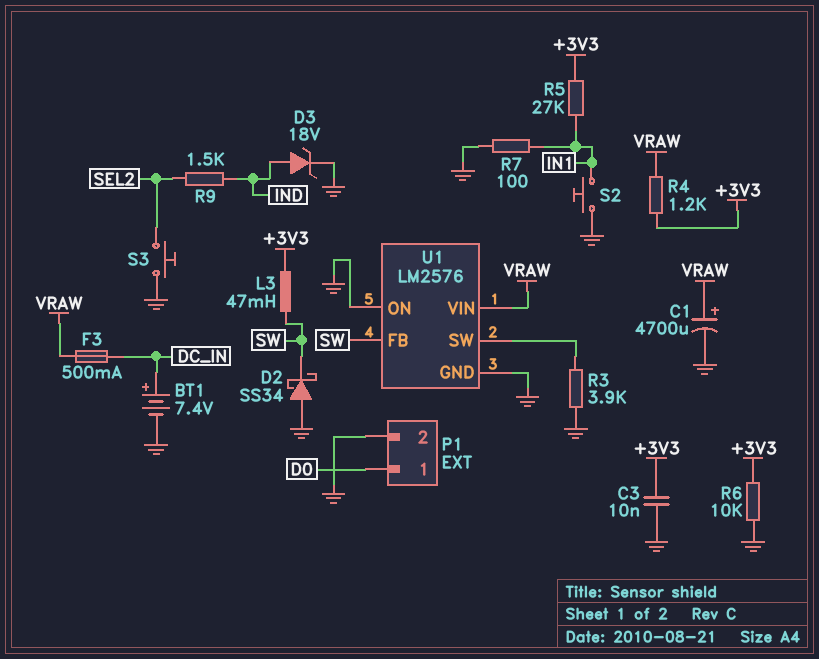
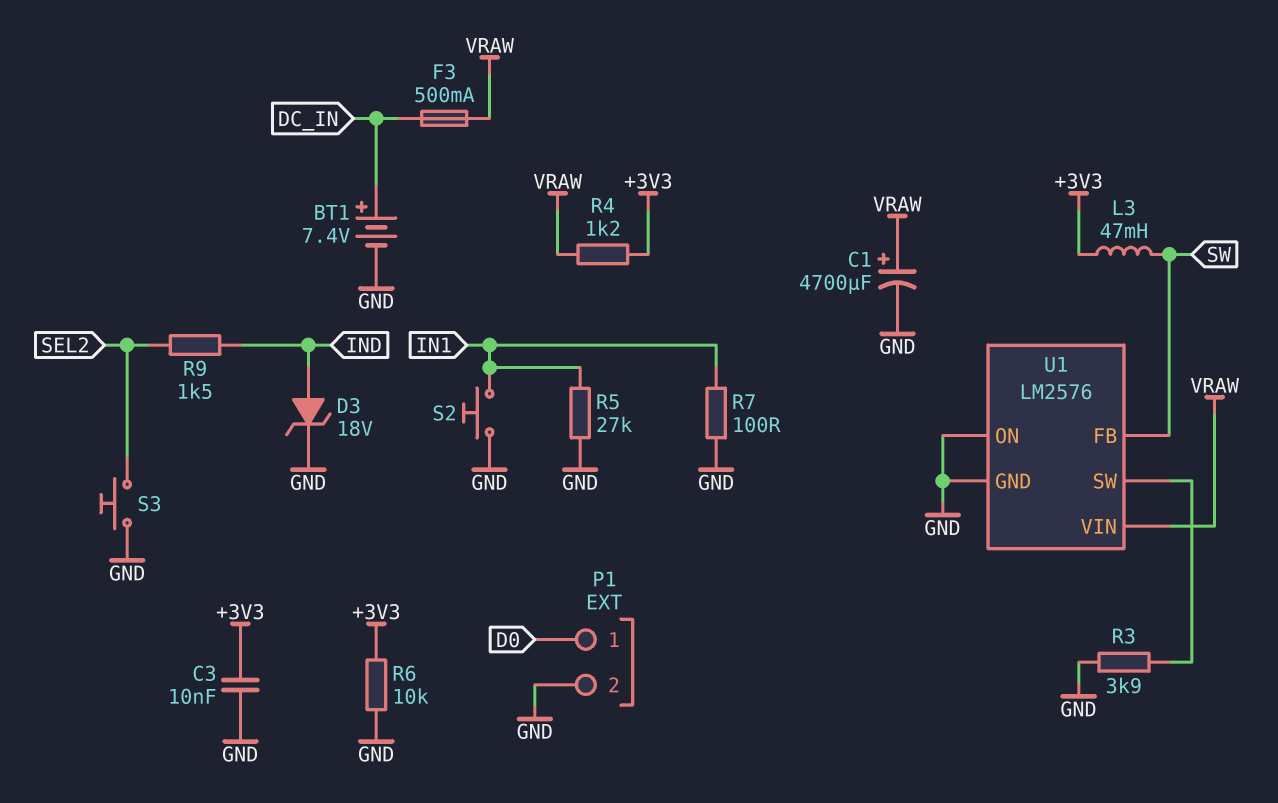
D2: schottky SS34 (A GND, K SW) -> none
R5: 27k (+3V3, IN1) -> 27k (GND, IN1)

